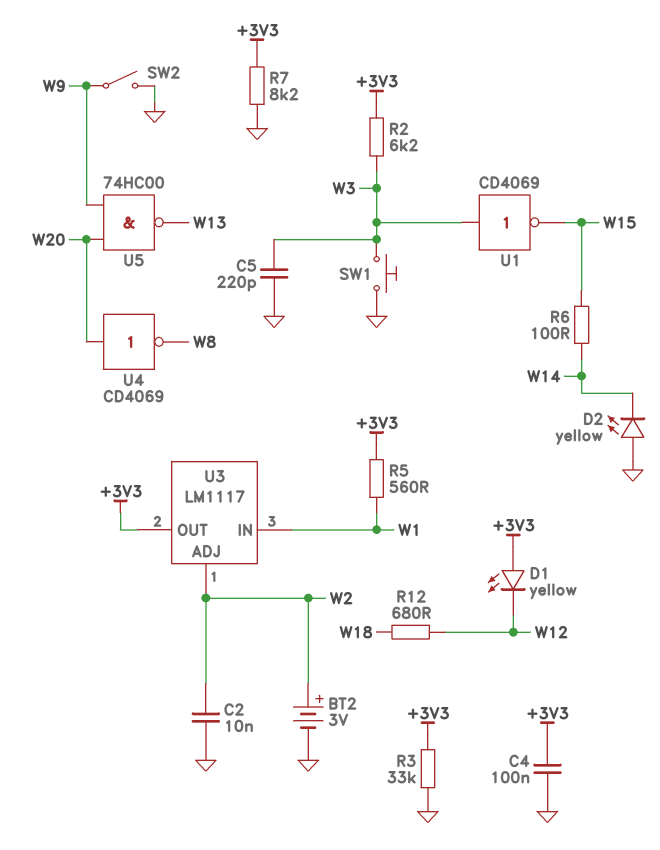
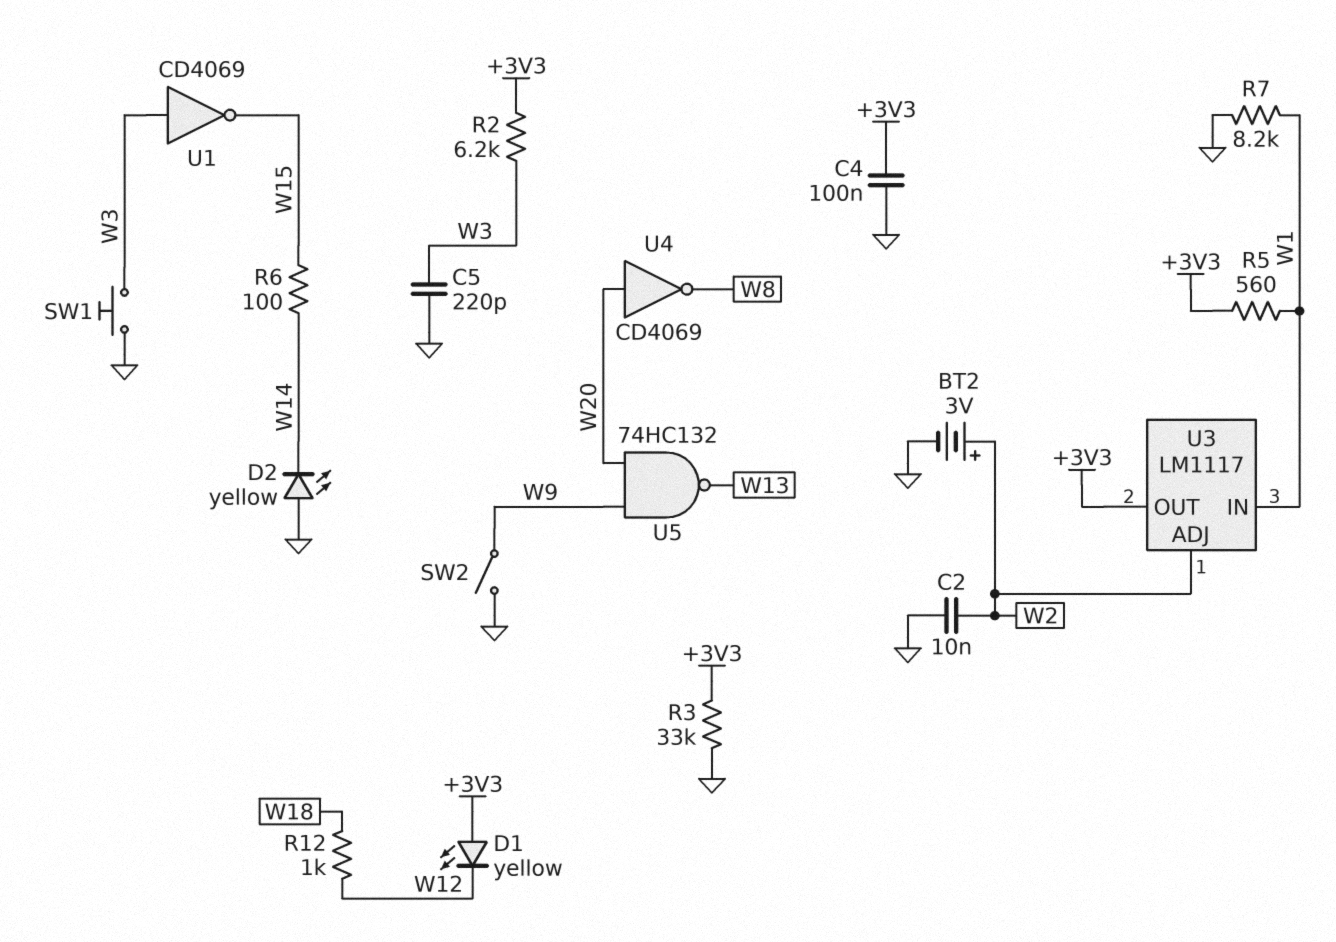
R7: 8.2k (+3V3, GND) -> 8.2k (GND, W1)
R12: 680 (W12, W18) -> 1k (W12, W18)
U5: NAND 74HC00 (in W9, in W20, out W13) -> NAND 74HC132 (in W9, in W20, out W13)

